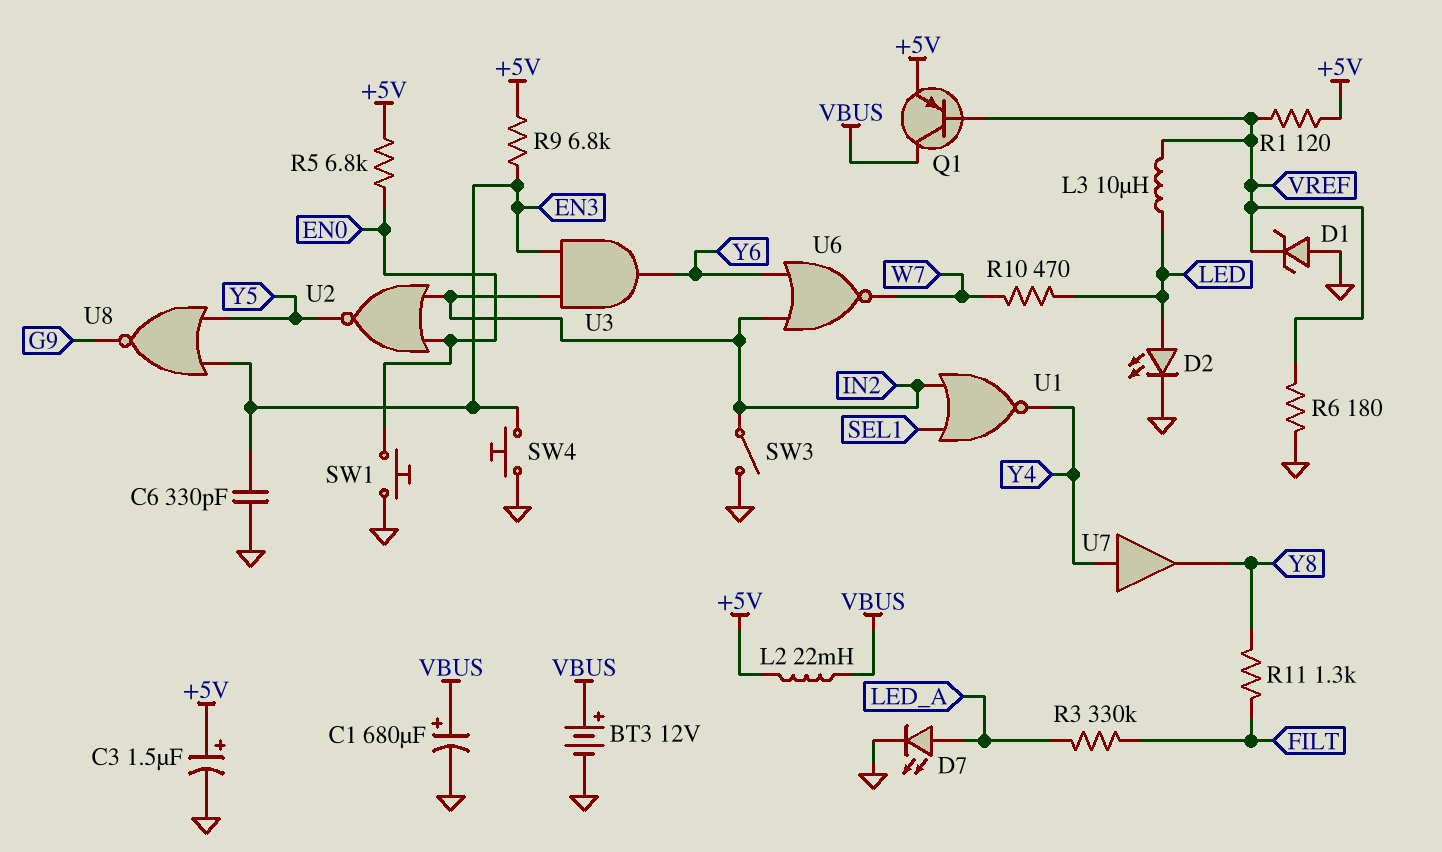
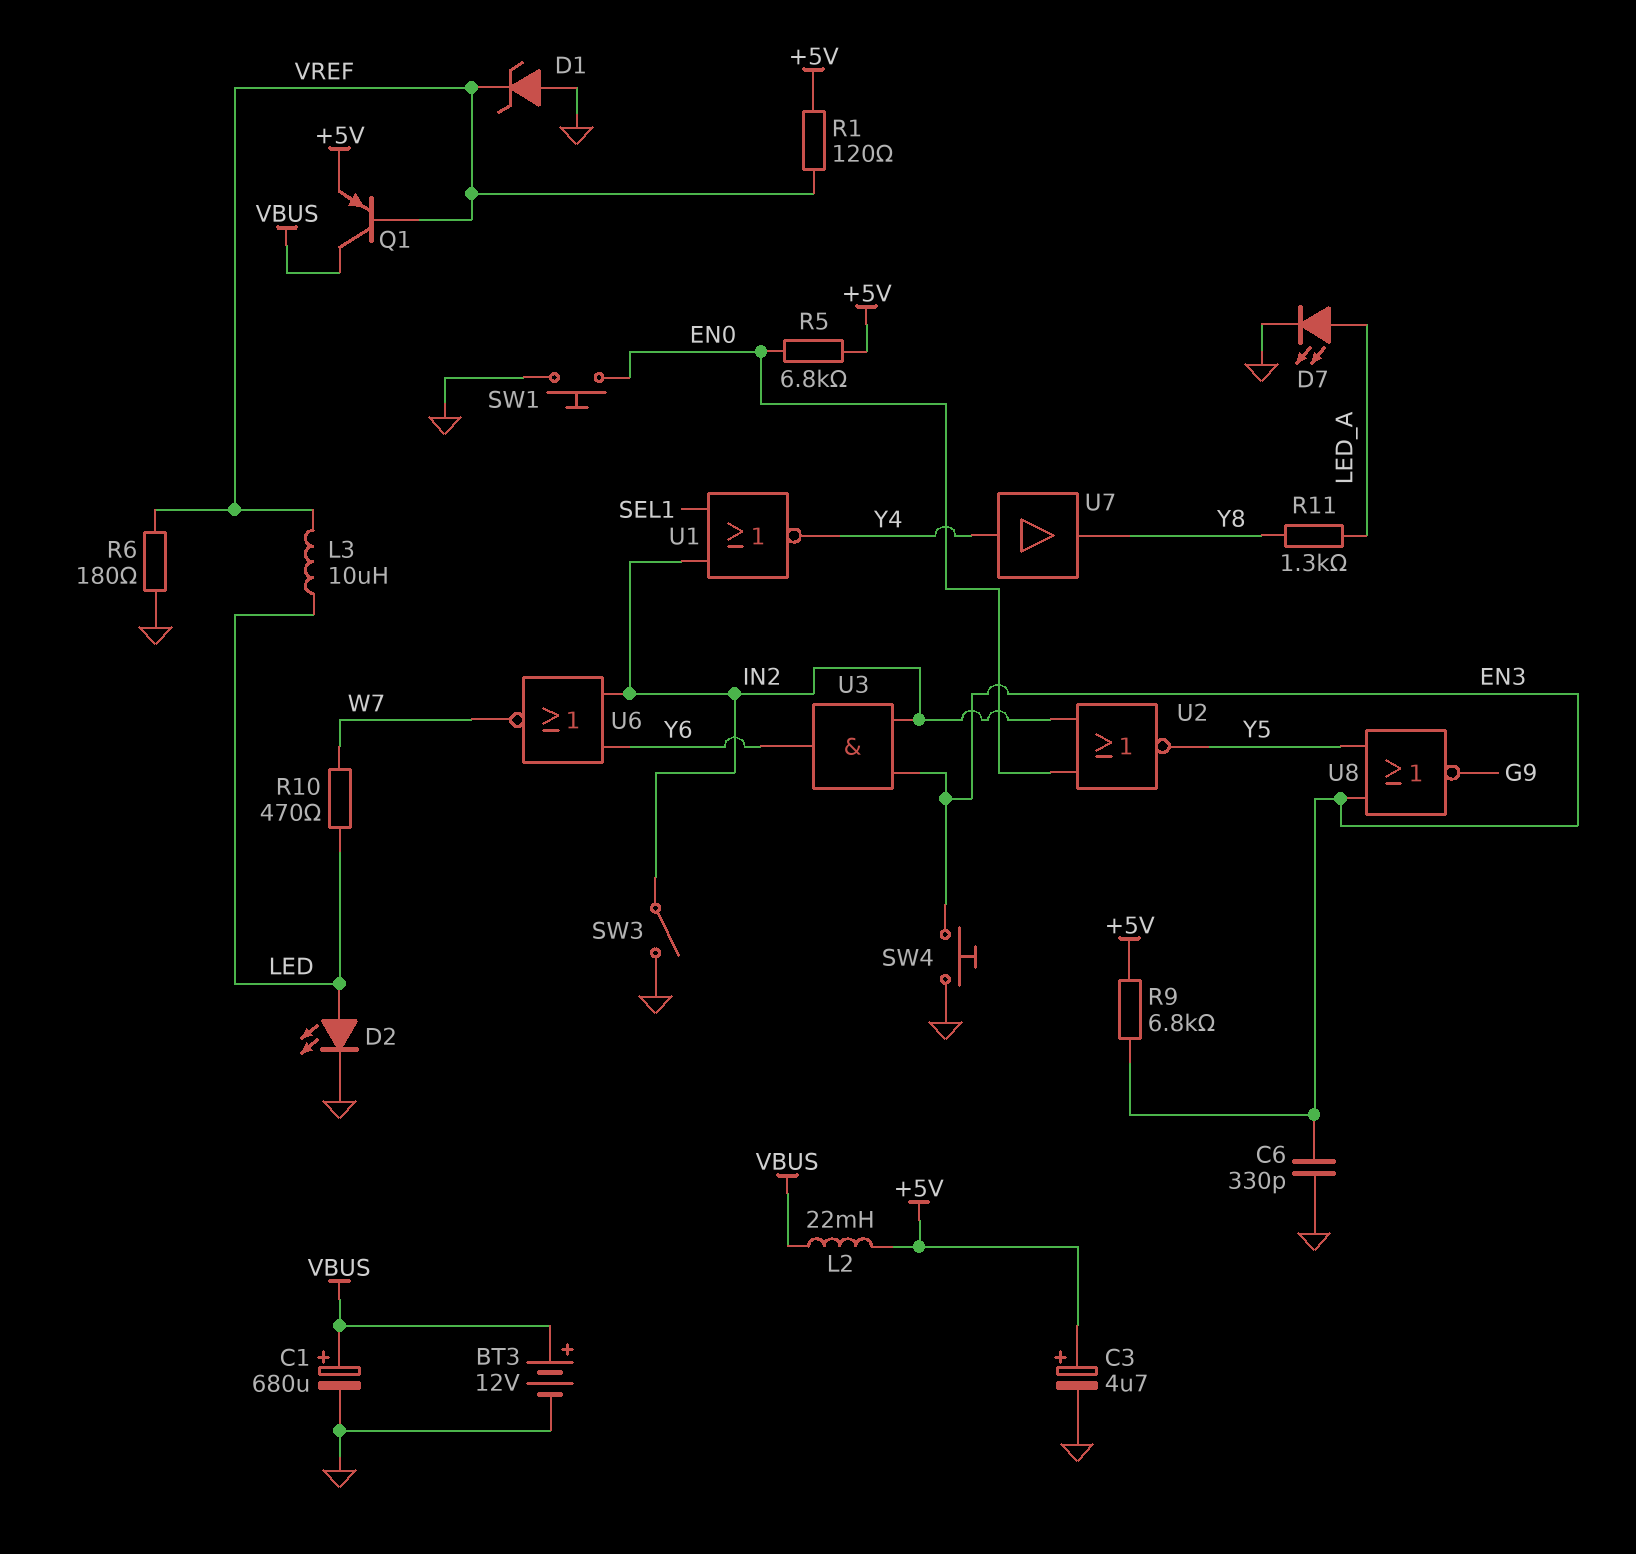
C3: 1.5uF (plus +5V, minus GND) -> 4.7uF (plus +5V, minus GND)
R3: 330k (FILT, LED_A) -> none
R11: 1.3k (FILT, Y8) -> 1.3k (LED_A, Y8)

